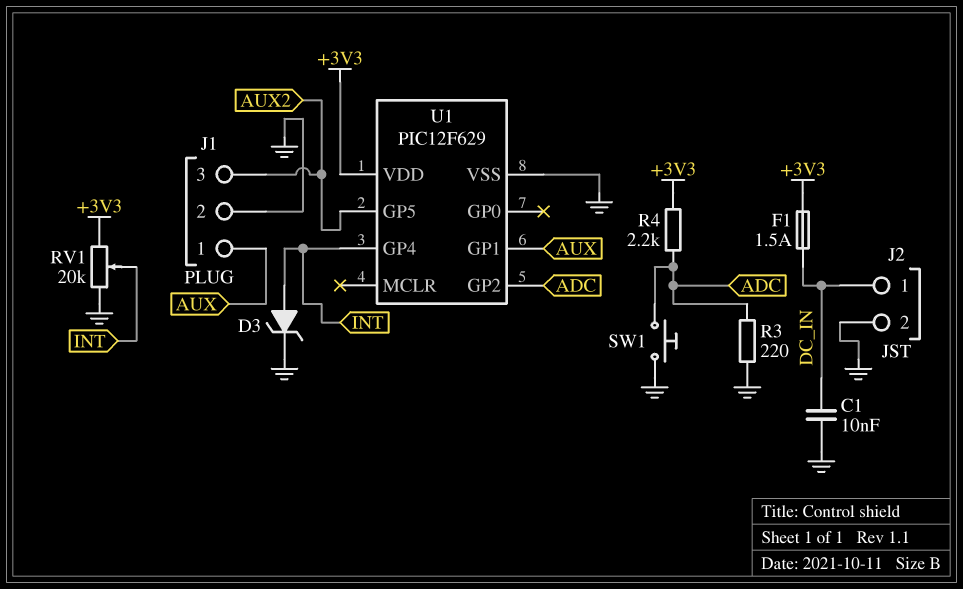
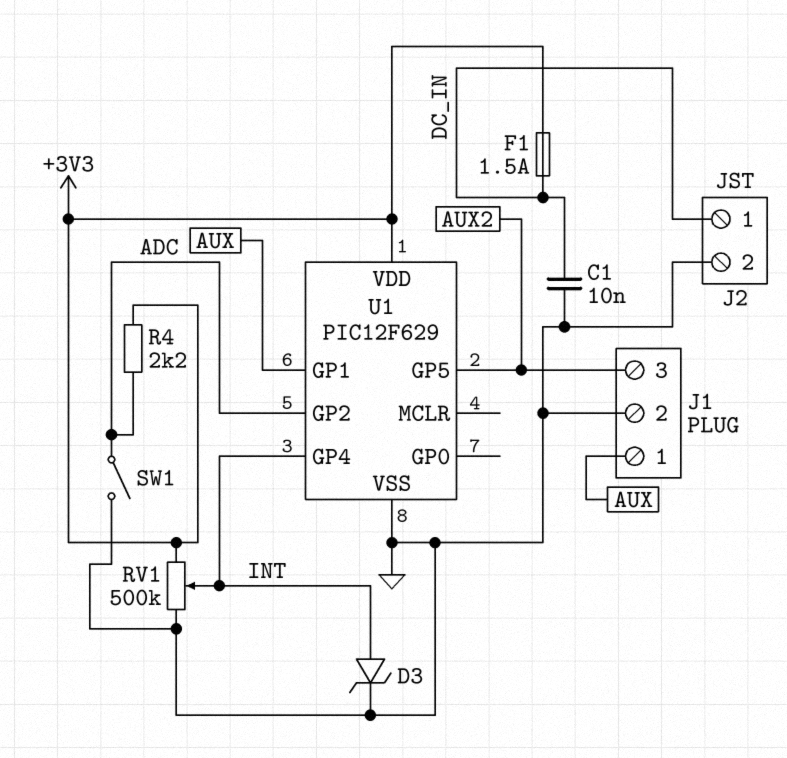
R3: 220 (ADC, GND) -> none
RV1: 20k (+3V3, GND, wiper INT) -> 500k (+3V3, GND, wiper INT)
SW1: button (ADC, GND) -> switch (ADC, GND)

